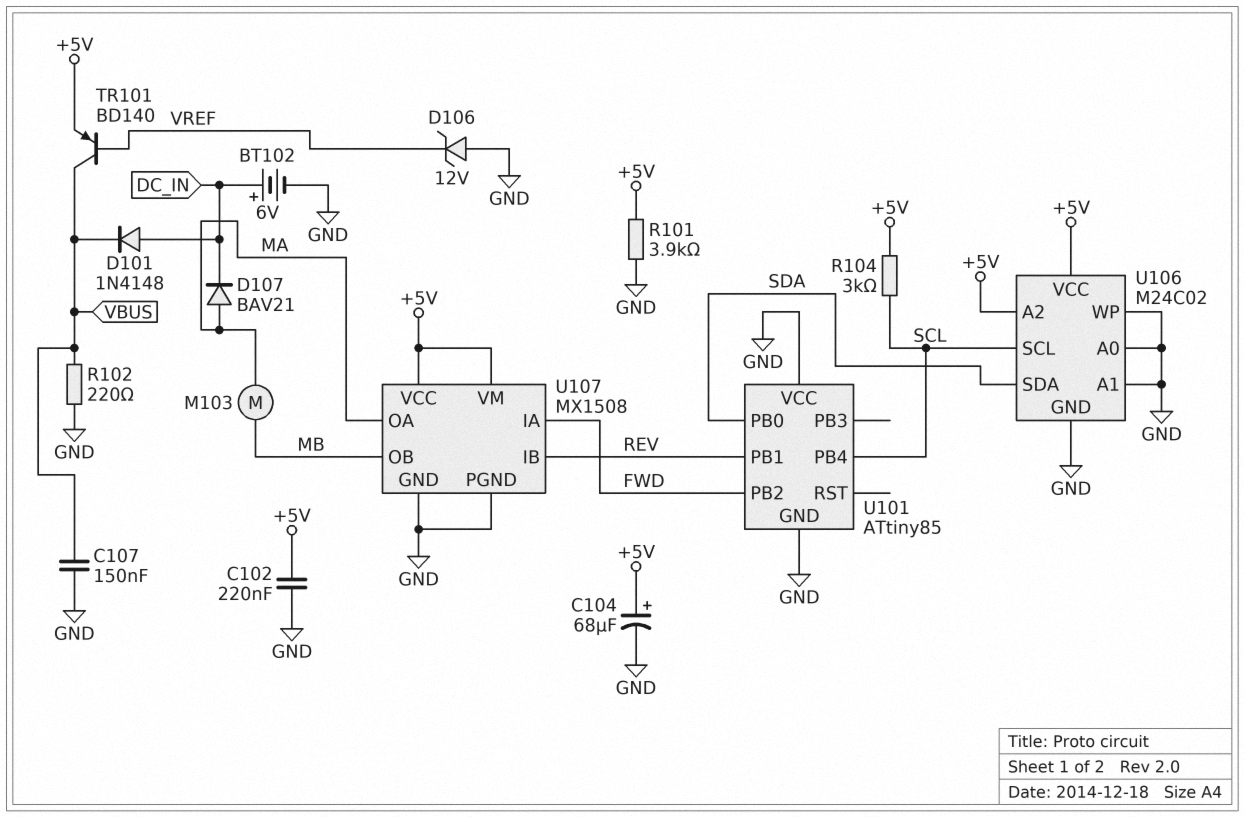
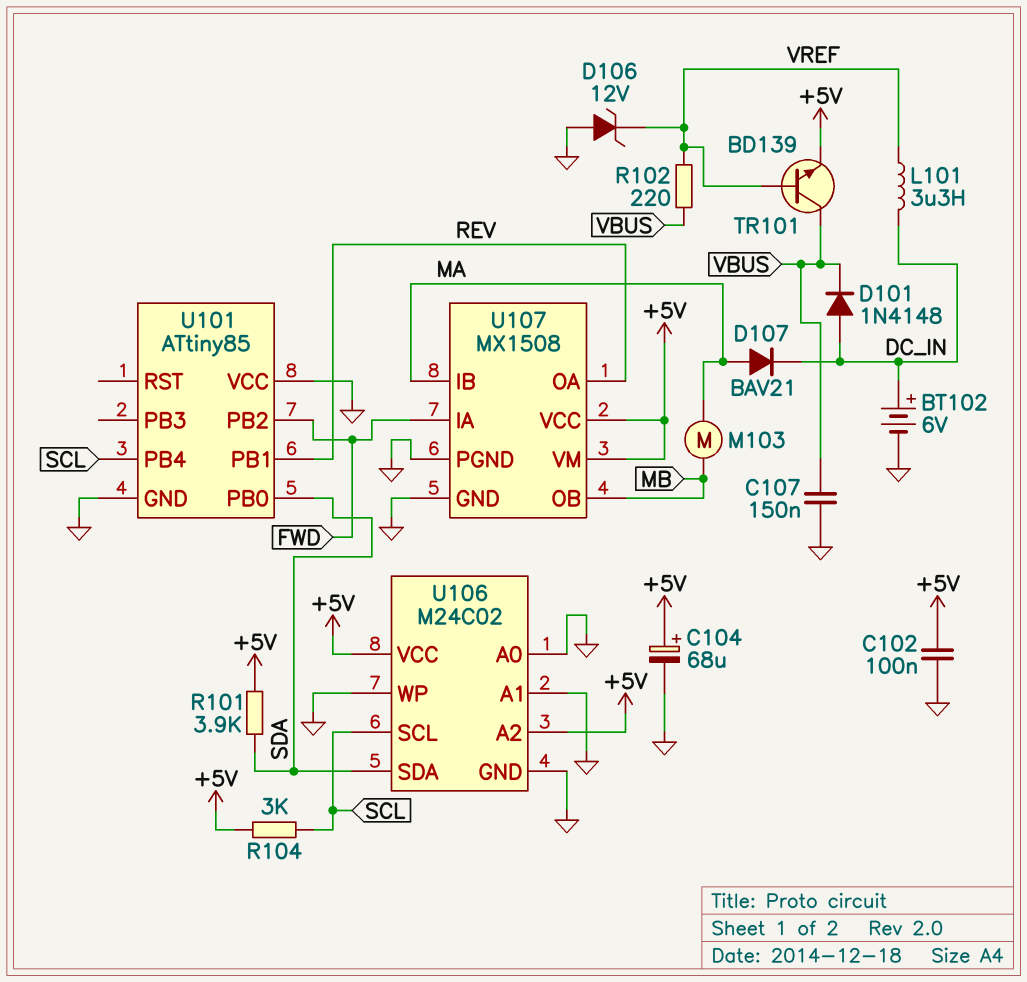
C102: 220nF (+5V, GND) -> 100nF (+5V, GND)
L101: none -> 3.3uH (DC_IN, VREF)
R101: 3.9k (+5V, GND) -> 3.9k (+5V, SDA)
R102: 220 (GND, VBUS) -> 220 (VBUS, VREF)
TR101: PNP BD140 (B VREF, C VBUS, E +5V) -> NPN BD139 (B VREF, C VBUS, E +5V)
U107 pin IB: REV -> MA
U107 pin OA: MA -> REV

